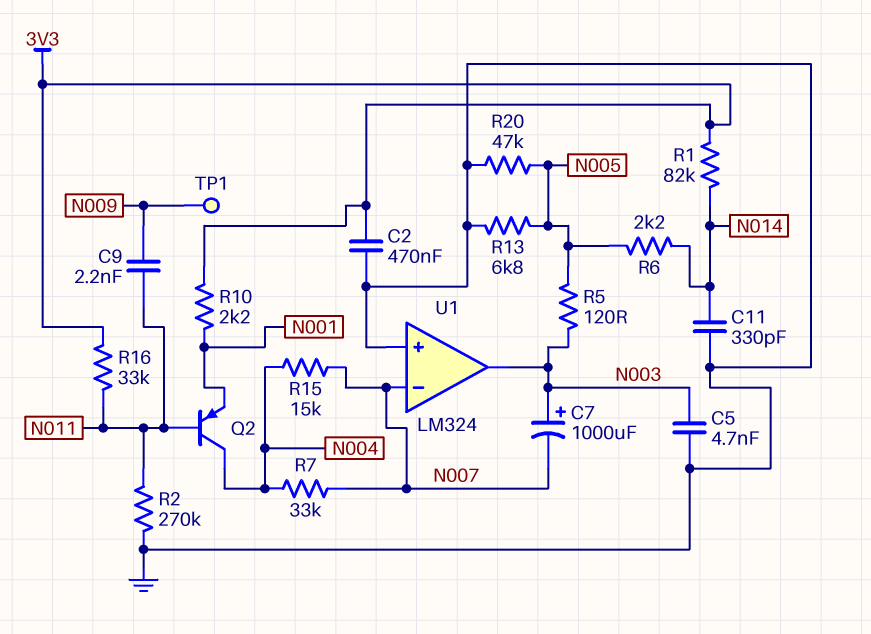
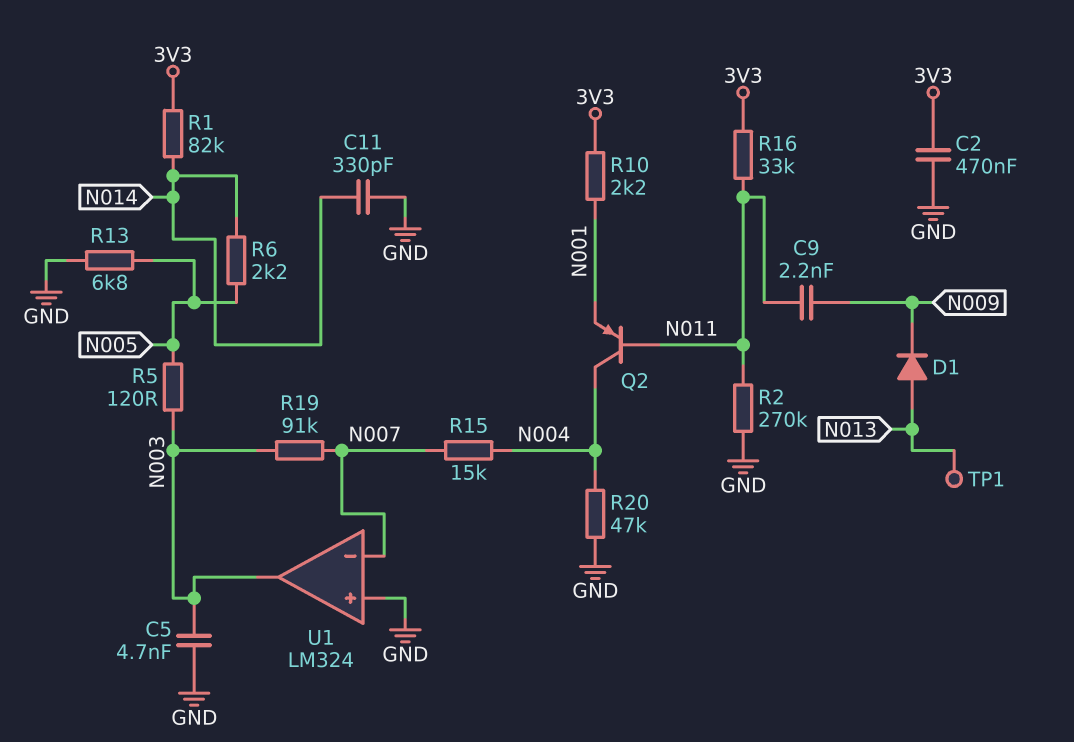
C7: 1000uF (plus N003, minus N007) -> none
D1: none -> diode (A N013, K N009)
R7: 33k (N004, N007) -> none
R19: none -> 91k (N003, N007)
R20: 47k (GND, N005) -> 47k (GND, N004)
TP1: test point (N009) -> test point (N013)

